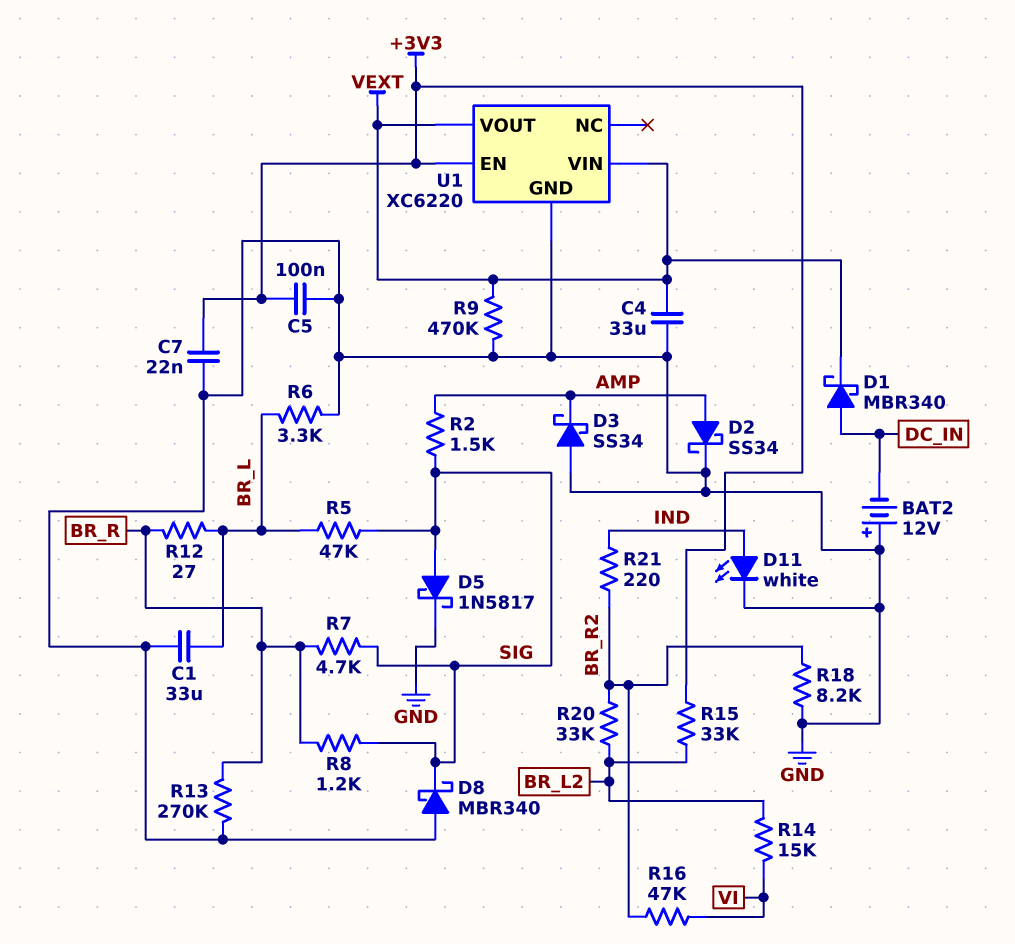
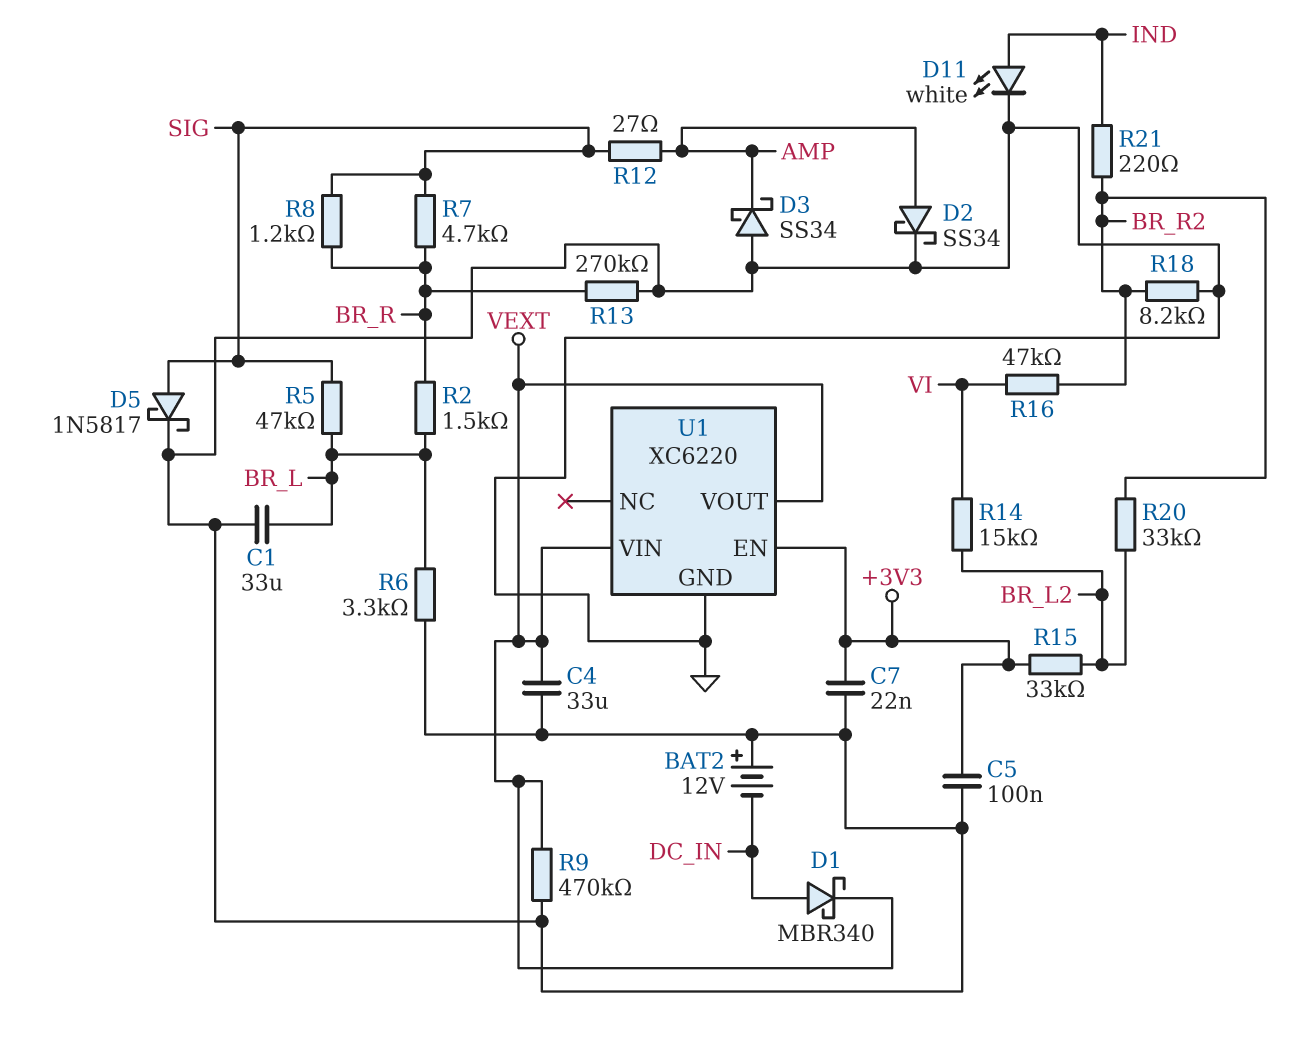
D8: schottky MBR340 (A GND, K SIG) -> none
R2: 1.5k (AMP, SIG) -> 1.5k (BR_L, BR_R)
R12: 27 (BR_L, BR_R) -> 27 (AMP, SIG)

